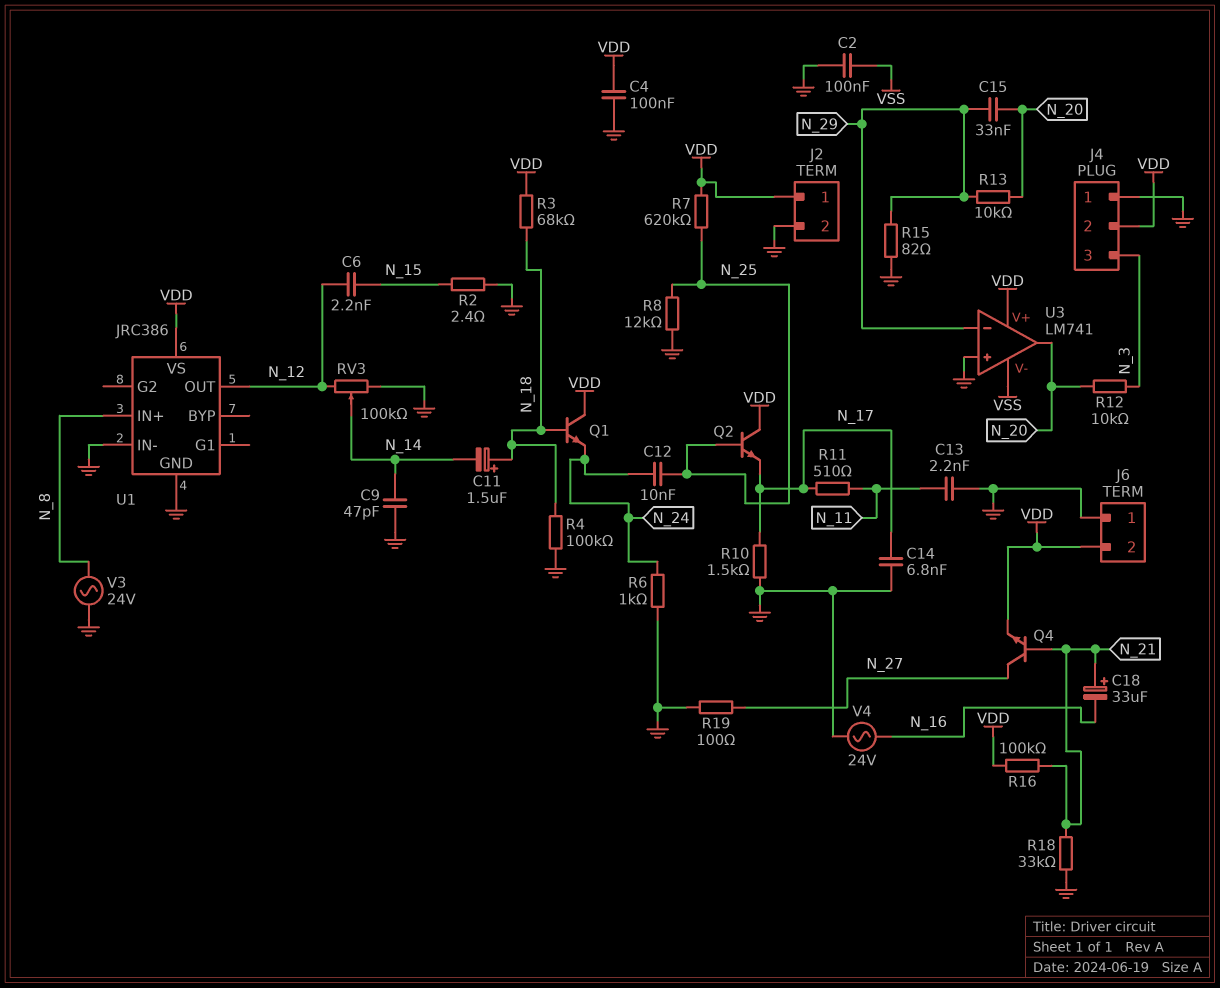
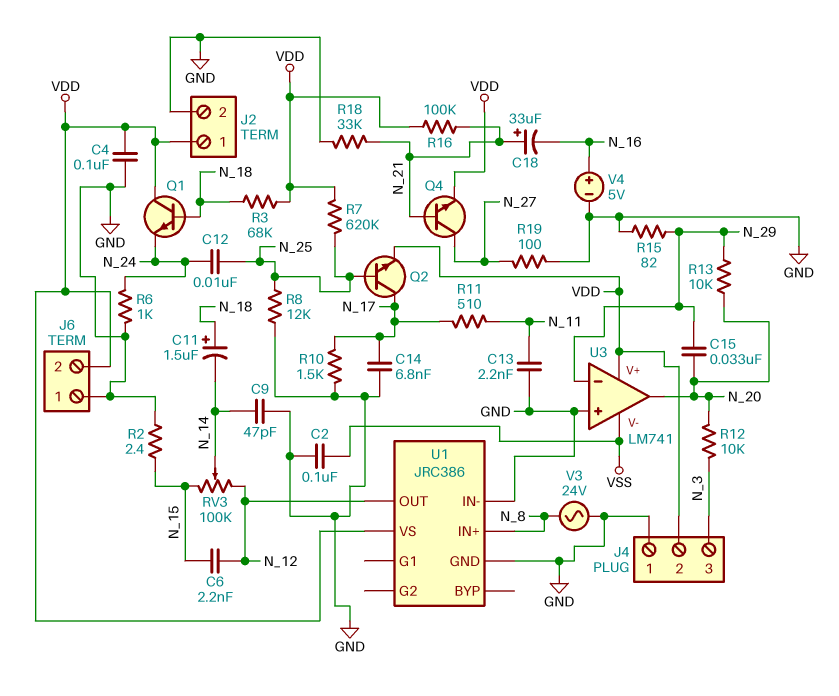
Q2: NPN (B N_25, C VDD, E N_17) -> NPN (B N_25, C N_17, E VDD)
R4: 100k (GND, N_18) -> none
RV3: 100k (GND, N_12, wiper N_14) -> 100k (N_12, N_15, wiper N_14)
V4: AC 24V (GND, N_16) -> 5V (plus N_16, minus GND)

